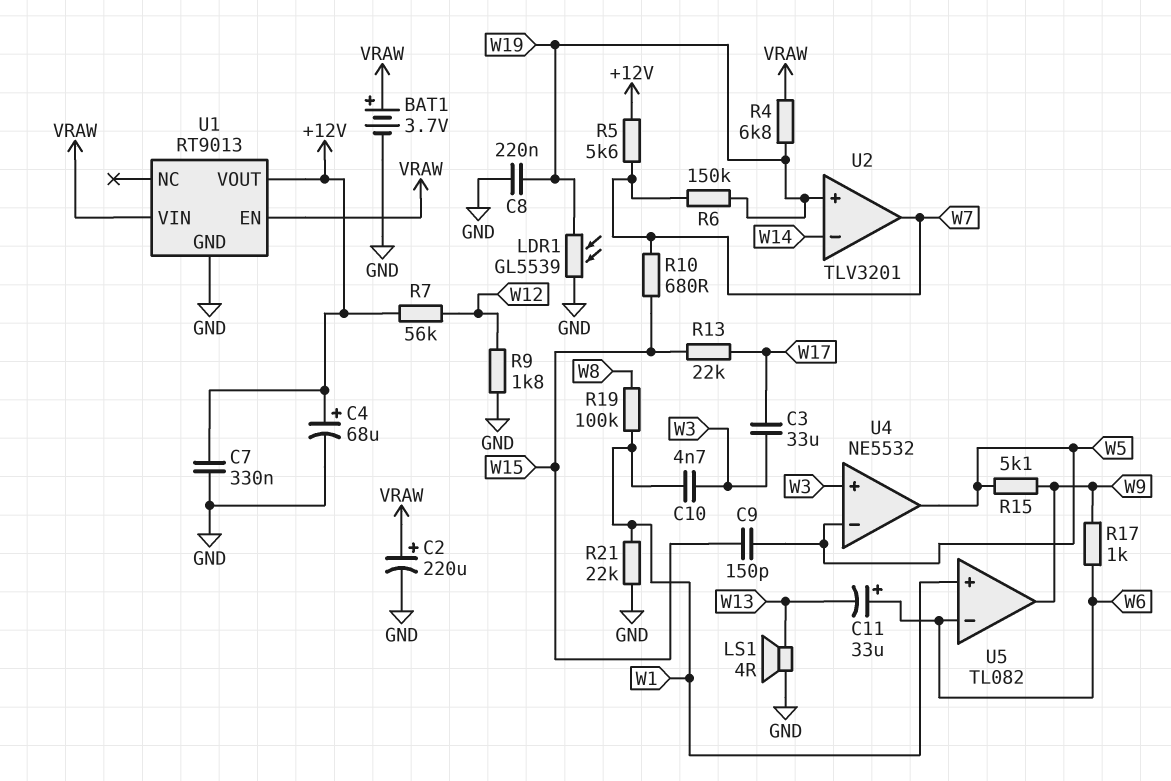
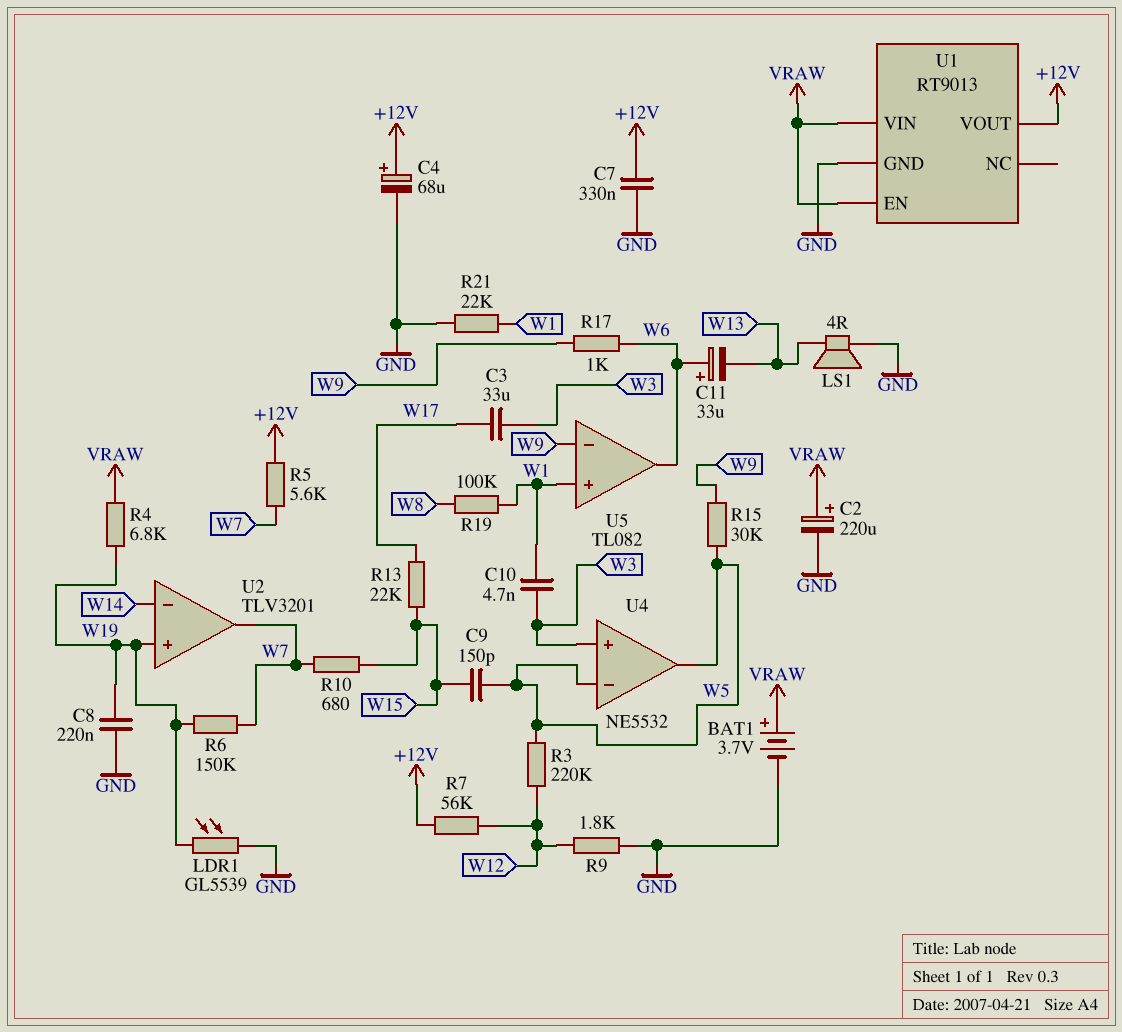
R3: none -> 220k (W5, W12)
R15: 5.1k (W5, W9) -> 30k (W5, W9)
U5 pin in-: W6 -> W9
U5 pin out: W9 -> W6

